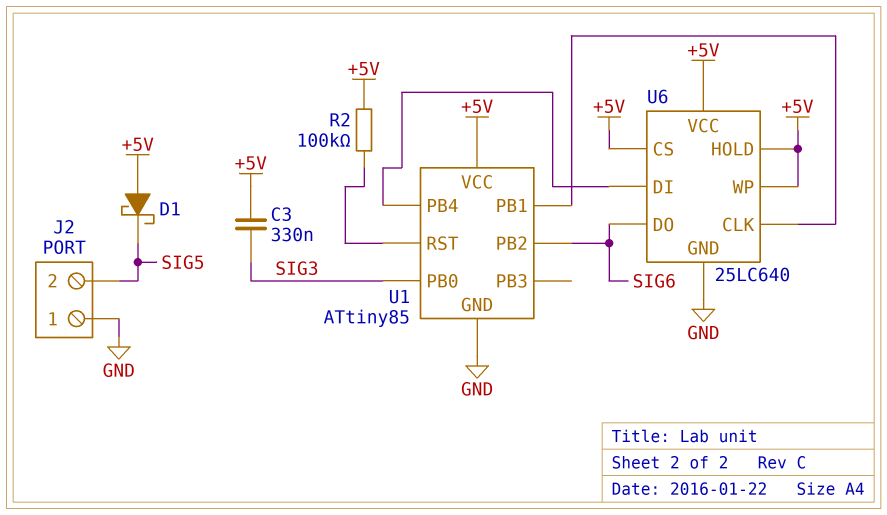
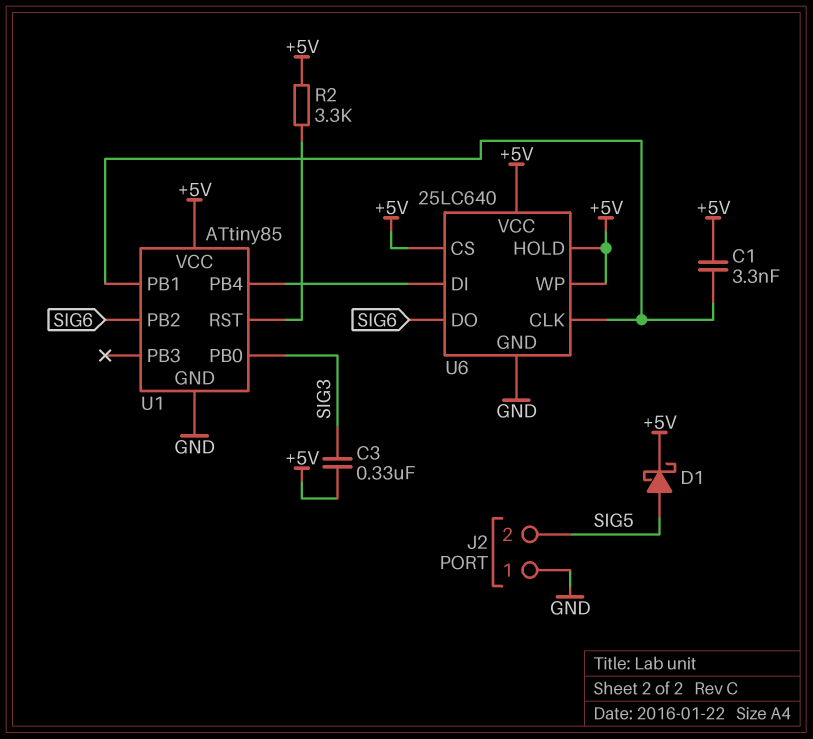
C1: none -> 3.3nF (+5V, U1/PB1)
D1: schottky (A +5V, K SIG5) -> schottky (A SIG5, K +5V)
R2: 100k (+5V, U1/RST) -> 3.3k (+5V, U1/RST)

